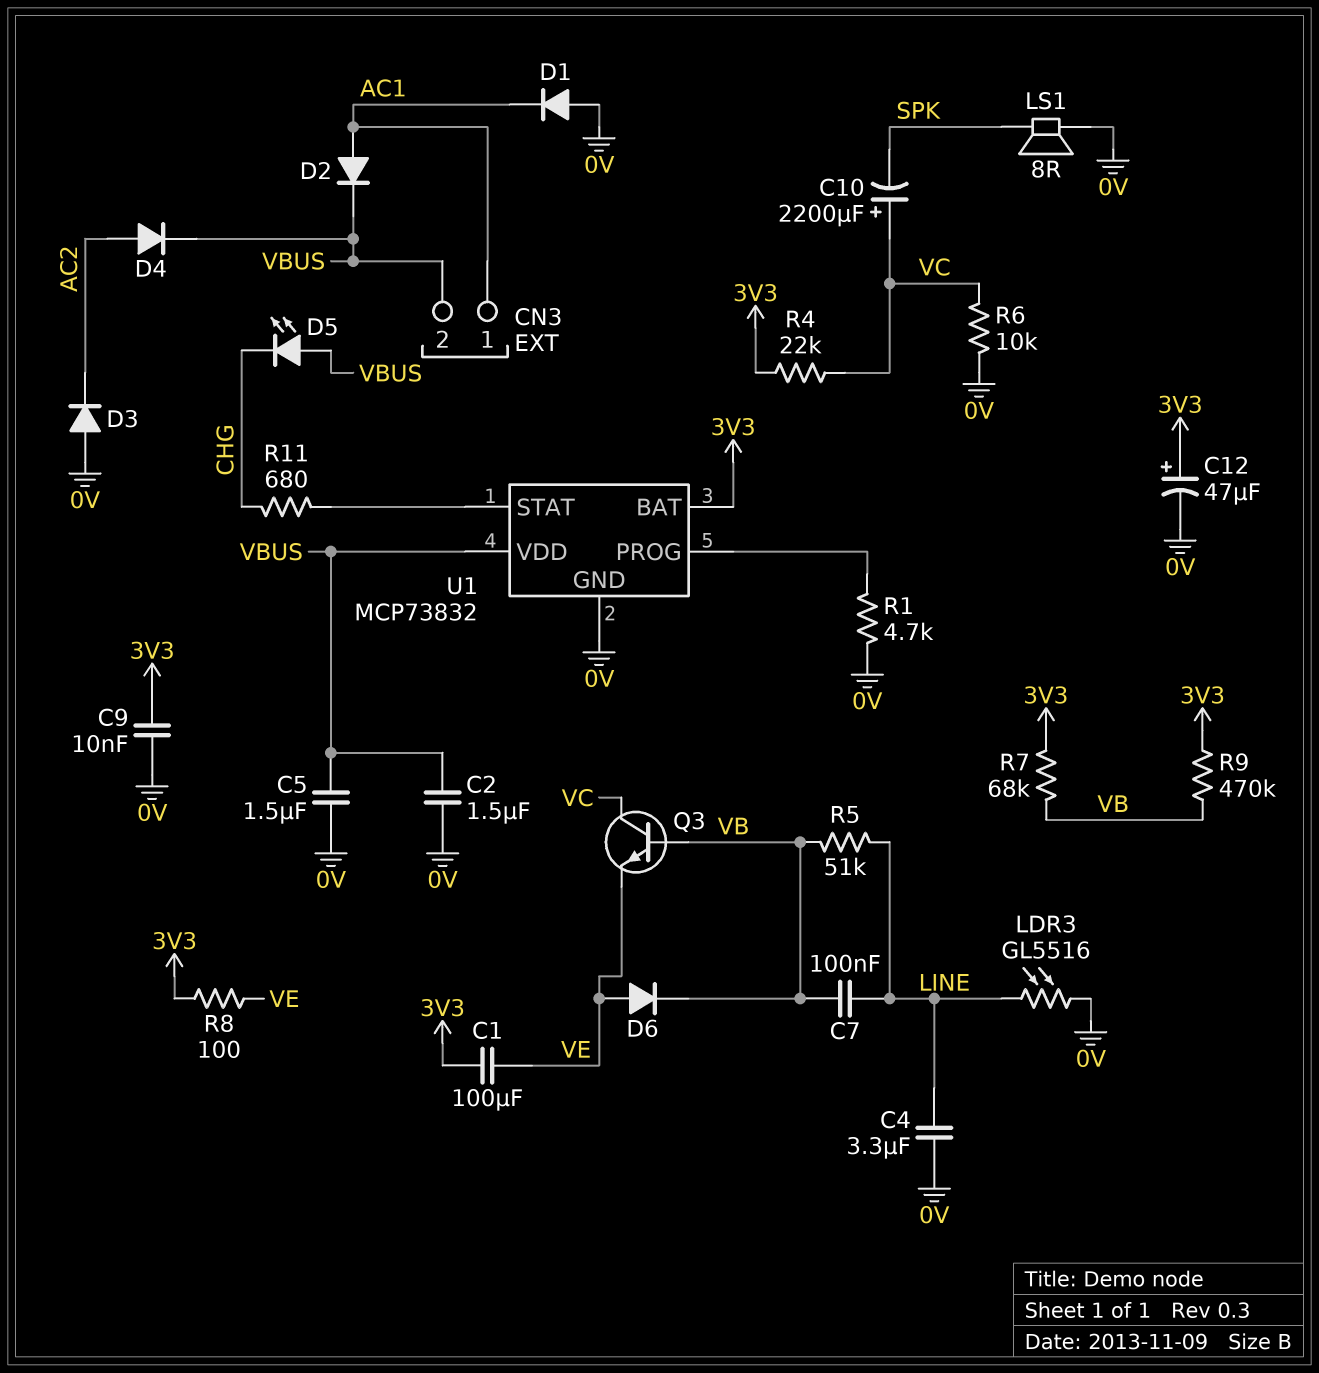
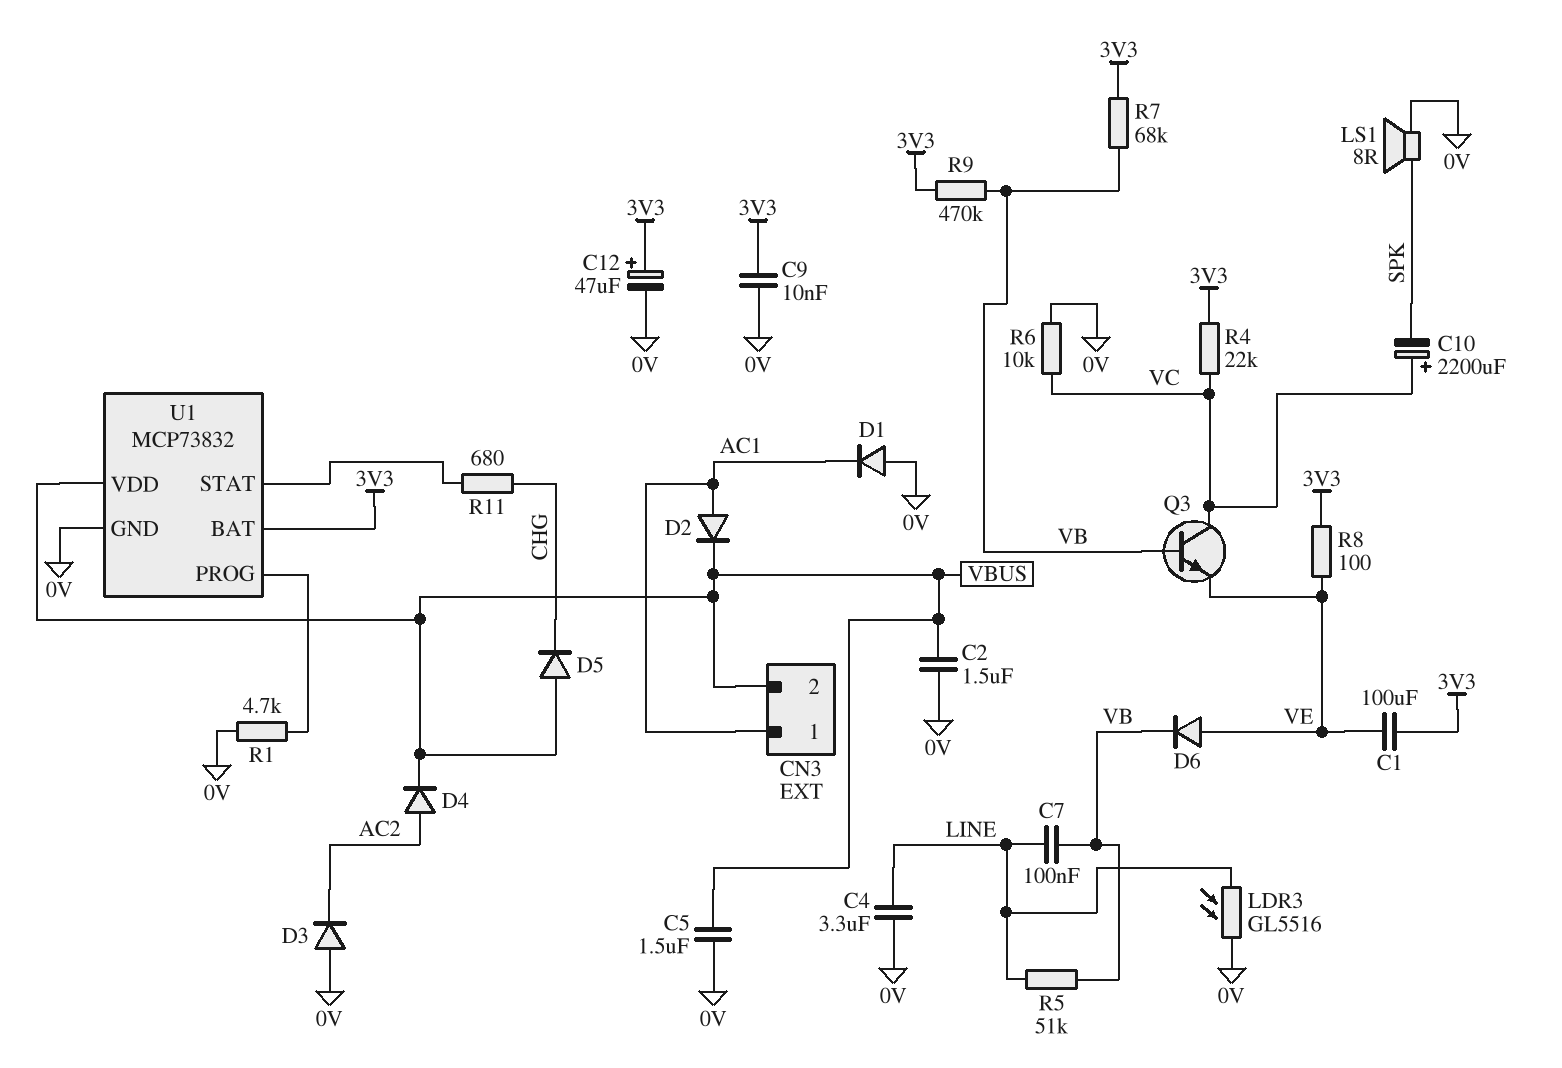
D5: LED (A VBUS, K CHG) -> diode (A VBUS, K CHG)

